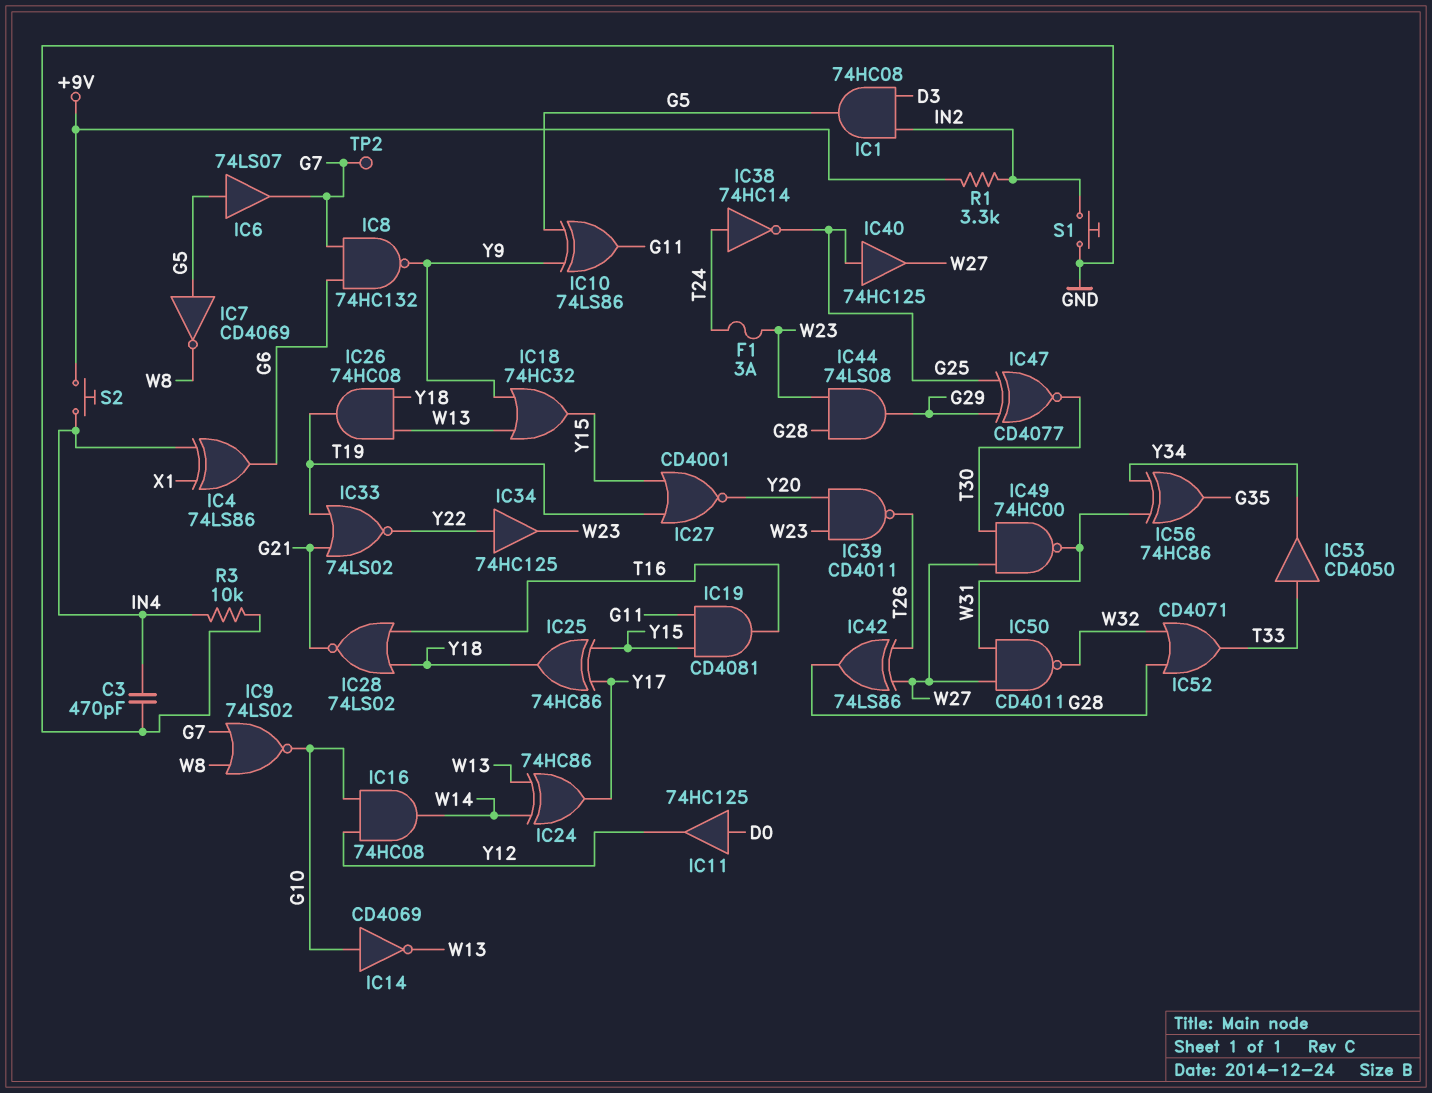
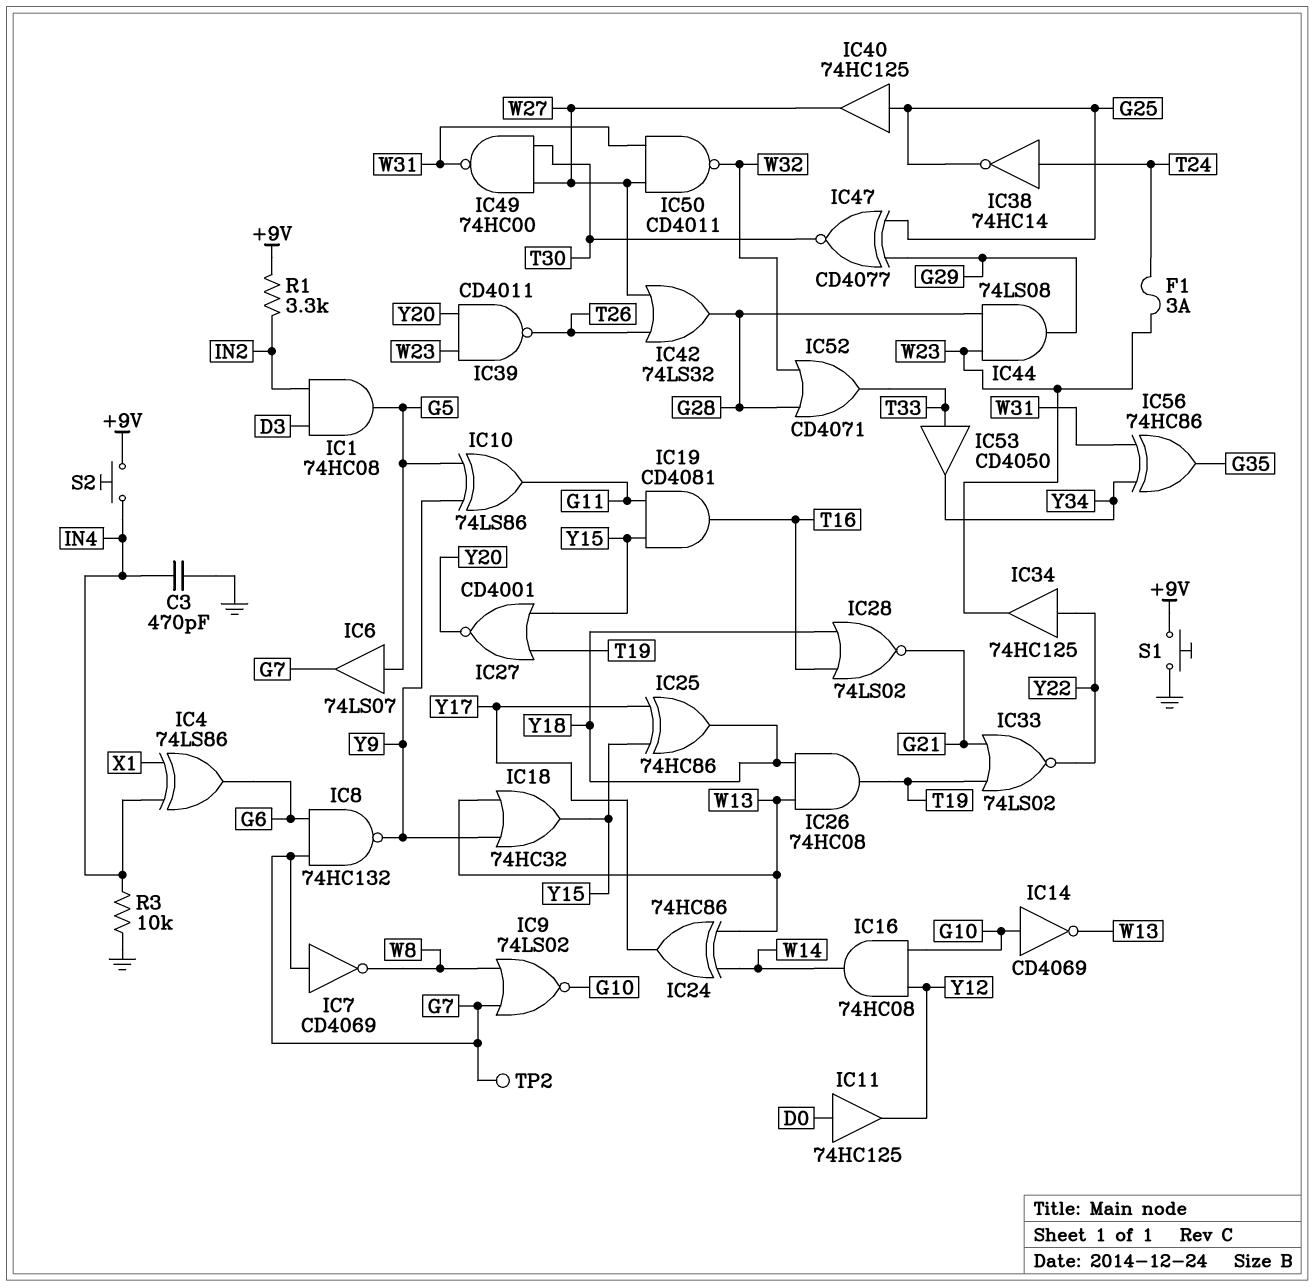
IC7: NOT CD4069 (in G5, out W8) -> NOT CD4069 (in G7, out W8)
IC42: XOR 74LS86 (in T26, in W27, out G28) -> OR 74LS32 (in T26, in W27, out G28)
S1: button (GND, IN2) -> button (+9V, GND)

